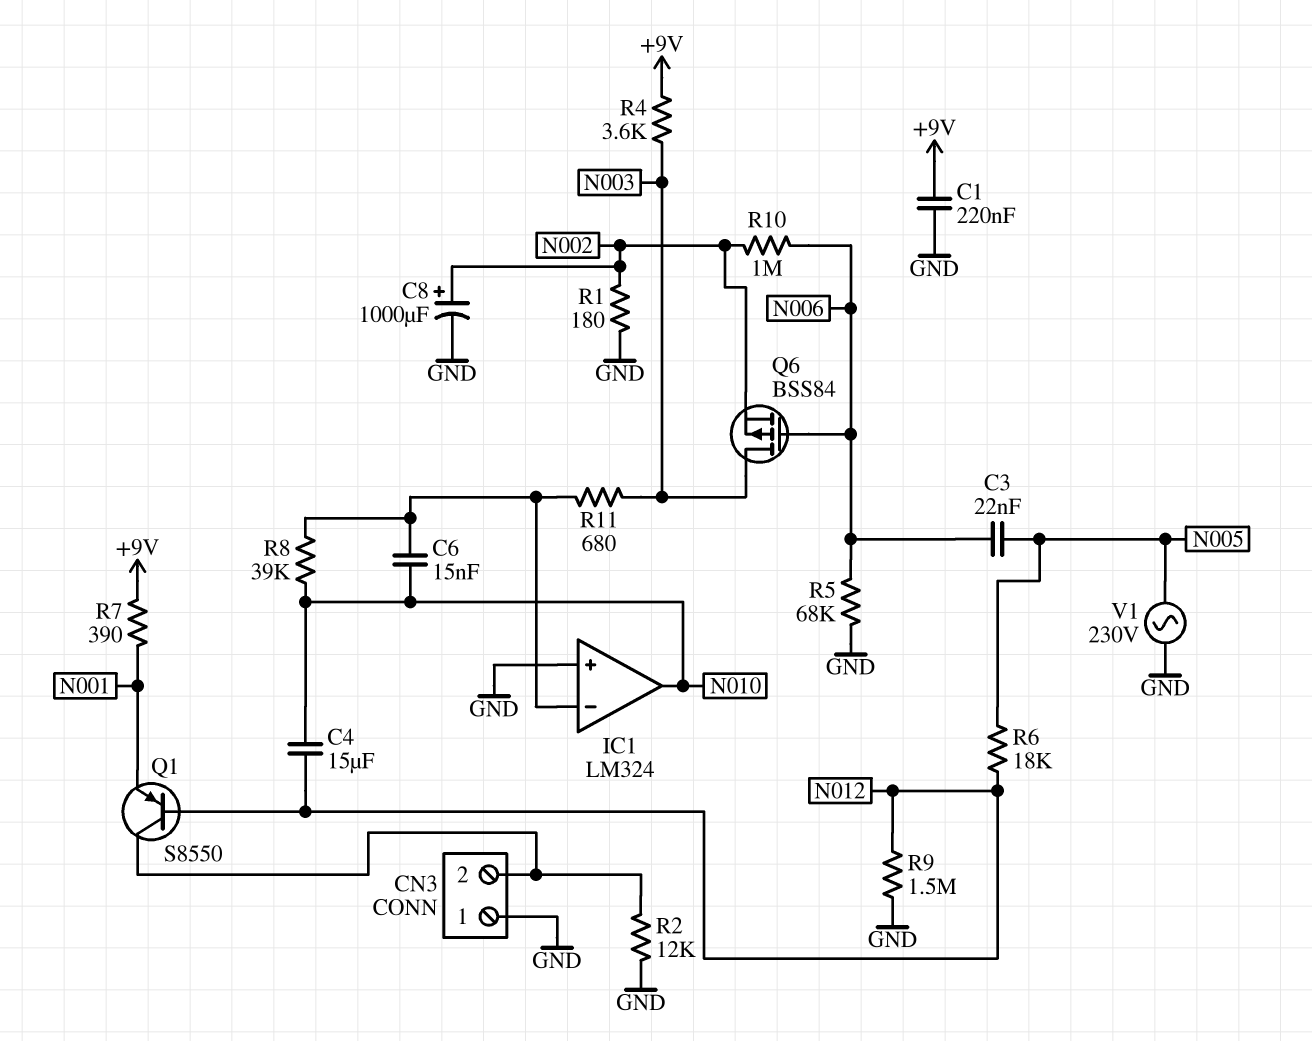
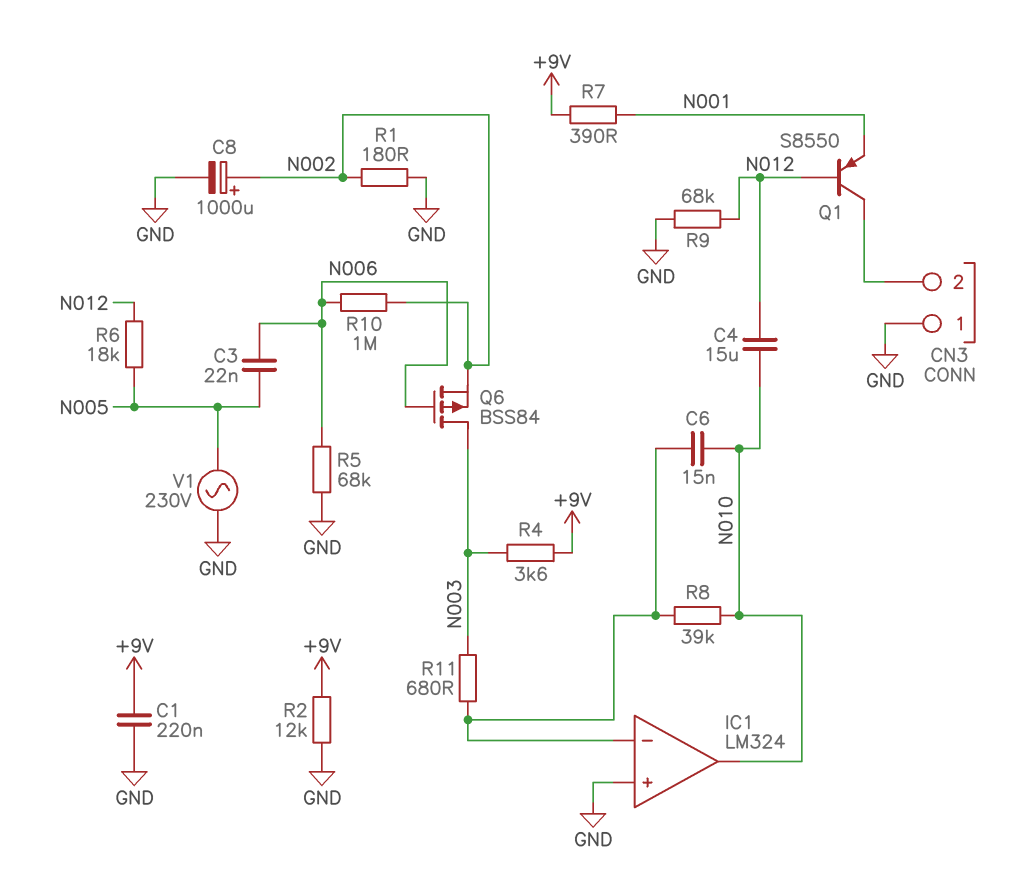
R2: 12k (CN3/2, GND) -> 12k (+9V, GND)
R9: 1.5M (GND, N012) -> 68k (GND, N012)

